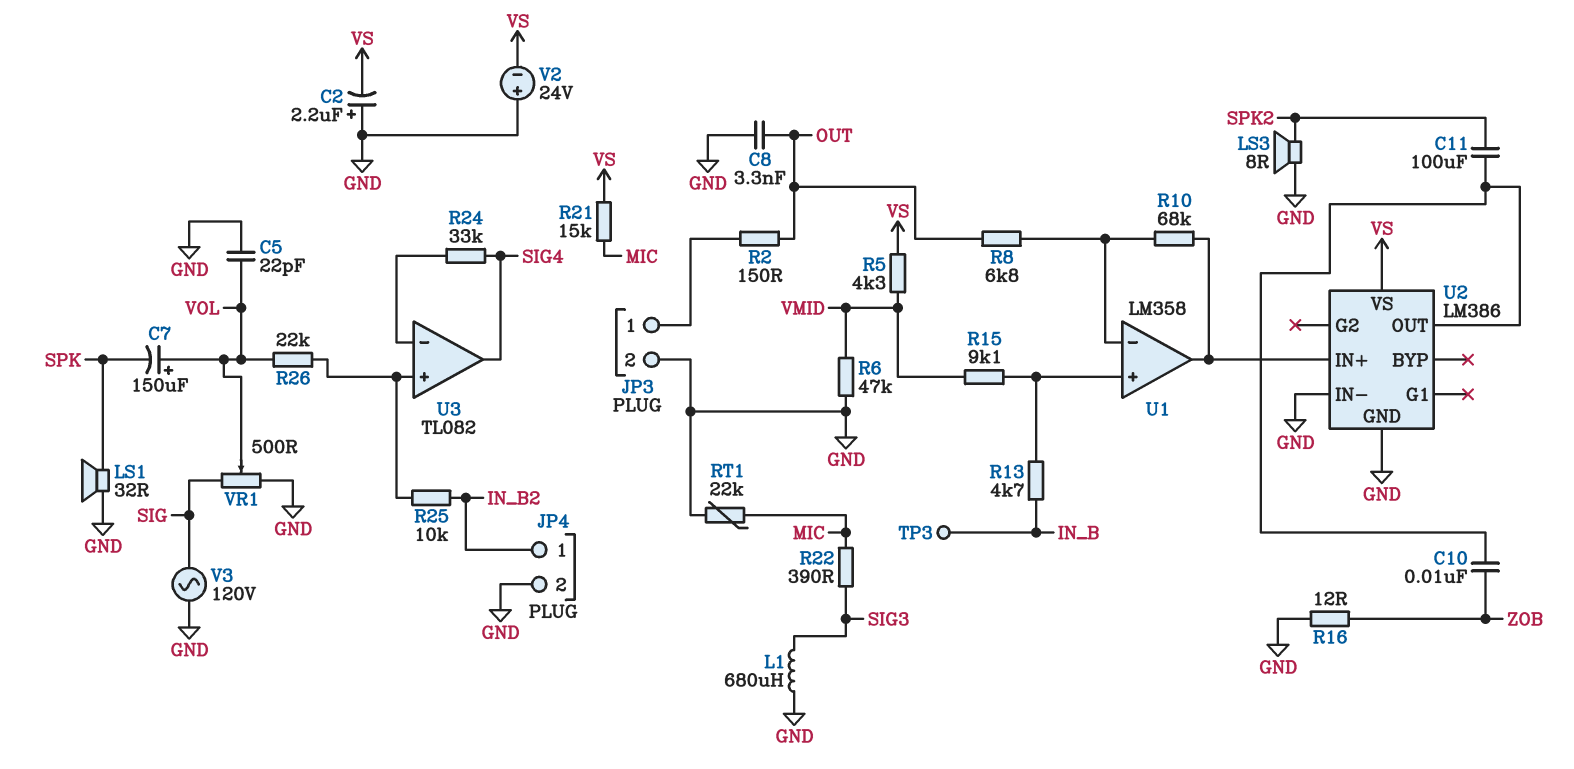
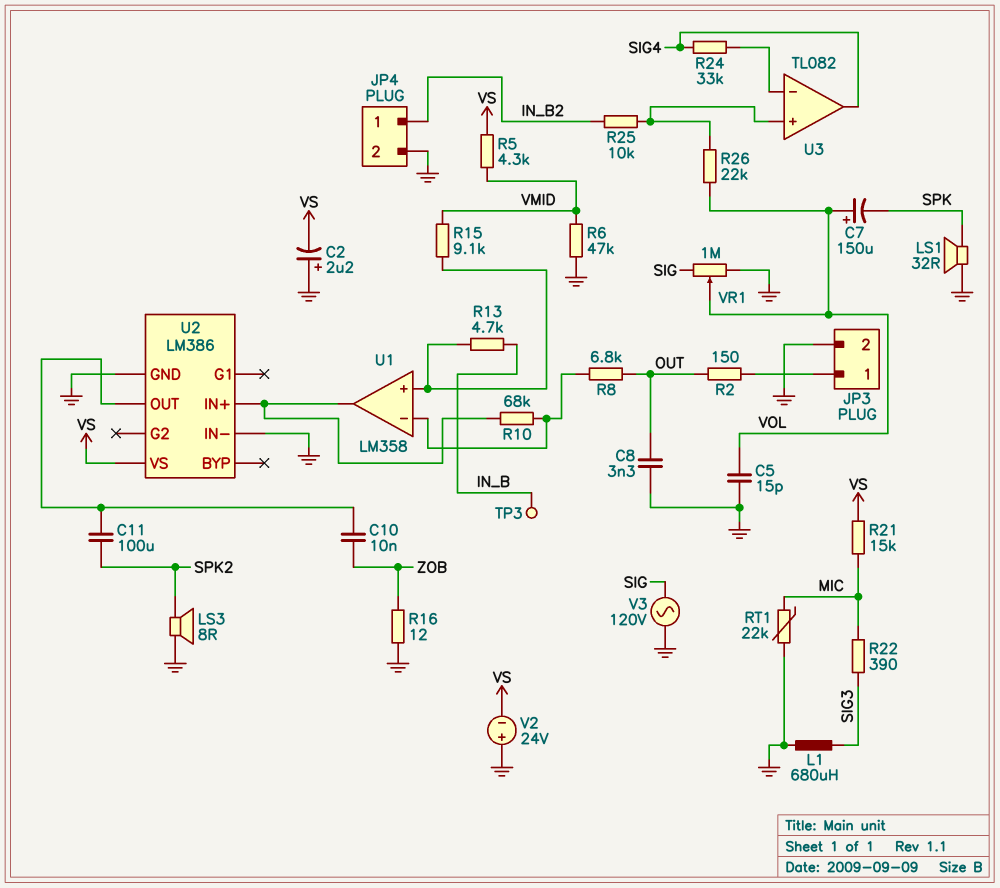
C5: 22pF (GND, VOL) -> 15pF (GND, VOL)
VR1: 500 (GND, SIG, wiper VOL) -> 1M (GND, SIG, wiper VOL)

